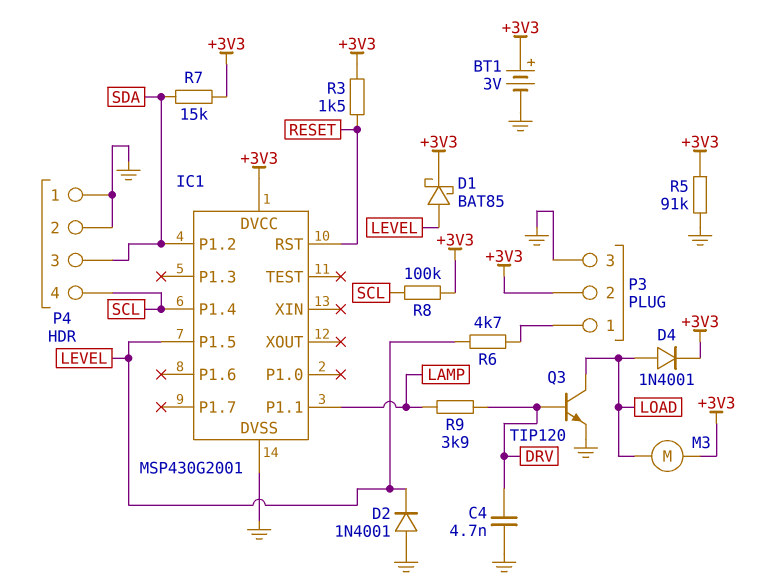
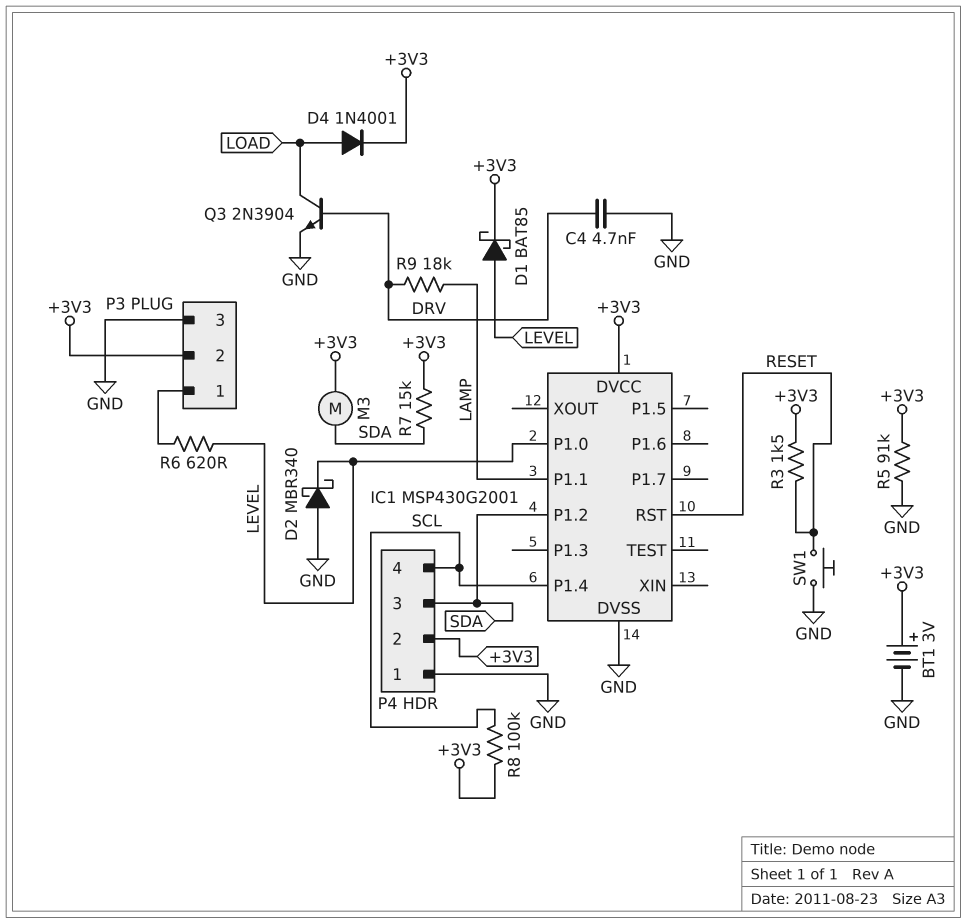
D2: diode 1N4001 (A GND, K LEVEL) -> schottky MBR340 (A GND, K LEVEL)
IC1 pin P1.0: none -> LEVEL
IC1 pin P1.5: LEVEL -> none
M3: motor (+3V3, LOAD) -> motor (+3V3, SDA)
P4 pin 2: GND -> +3V3
Q3: NPN TIP120 (B DRV, C LOAD, E GND) -> NPN 2N3904 (B DRV, C LOAD, E GND)
R6: 4.7k (LEVEL, P3/1) -> 620 (LEVEL, P3/1)
R9: 3.9k (DRV, LAMP) -> 18k (DRV, LAMP)
SW1: none -> button (GND, RESET)

